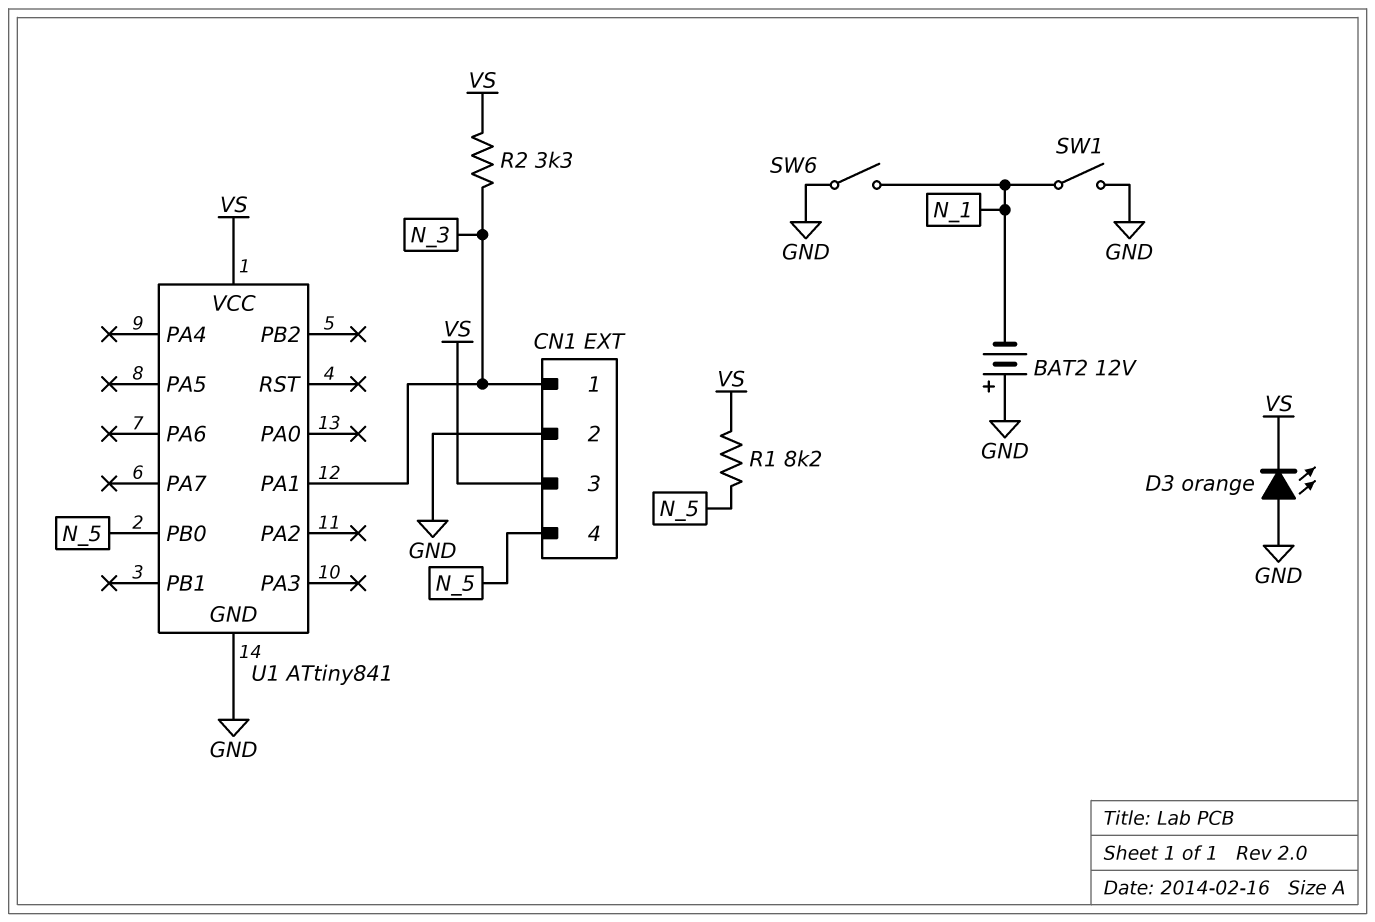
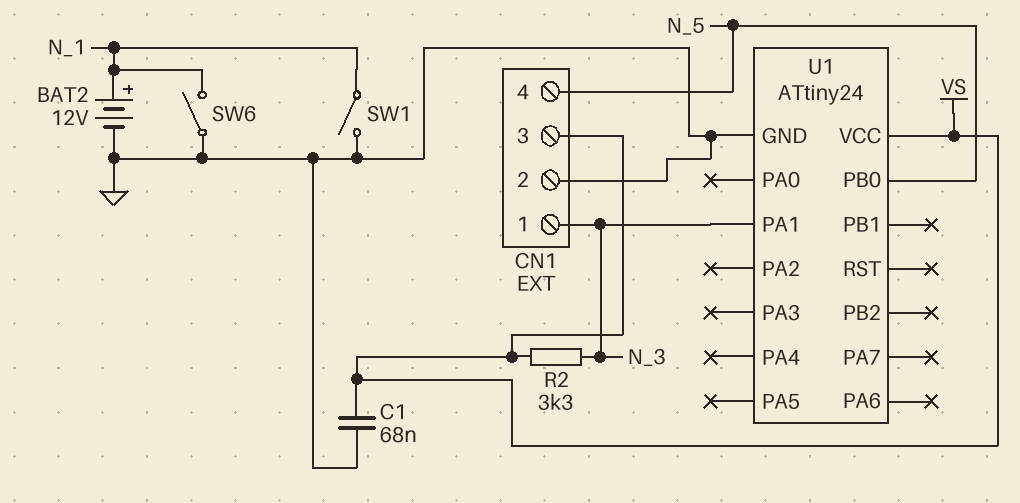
BAT2: 12V (plus GND, minus N_1) -> 12V (plus N_1, minus GND)
C1: none -> 68nF (GND, VS)
D3: LED orange (A GND, K VS) -> none
R1: 8.2k (N_5, VS) -> none
U1: ATtiny841 -> ATtiny24

